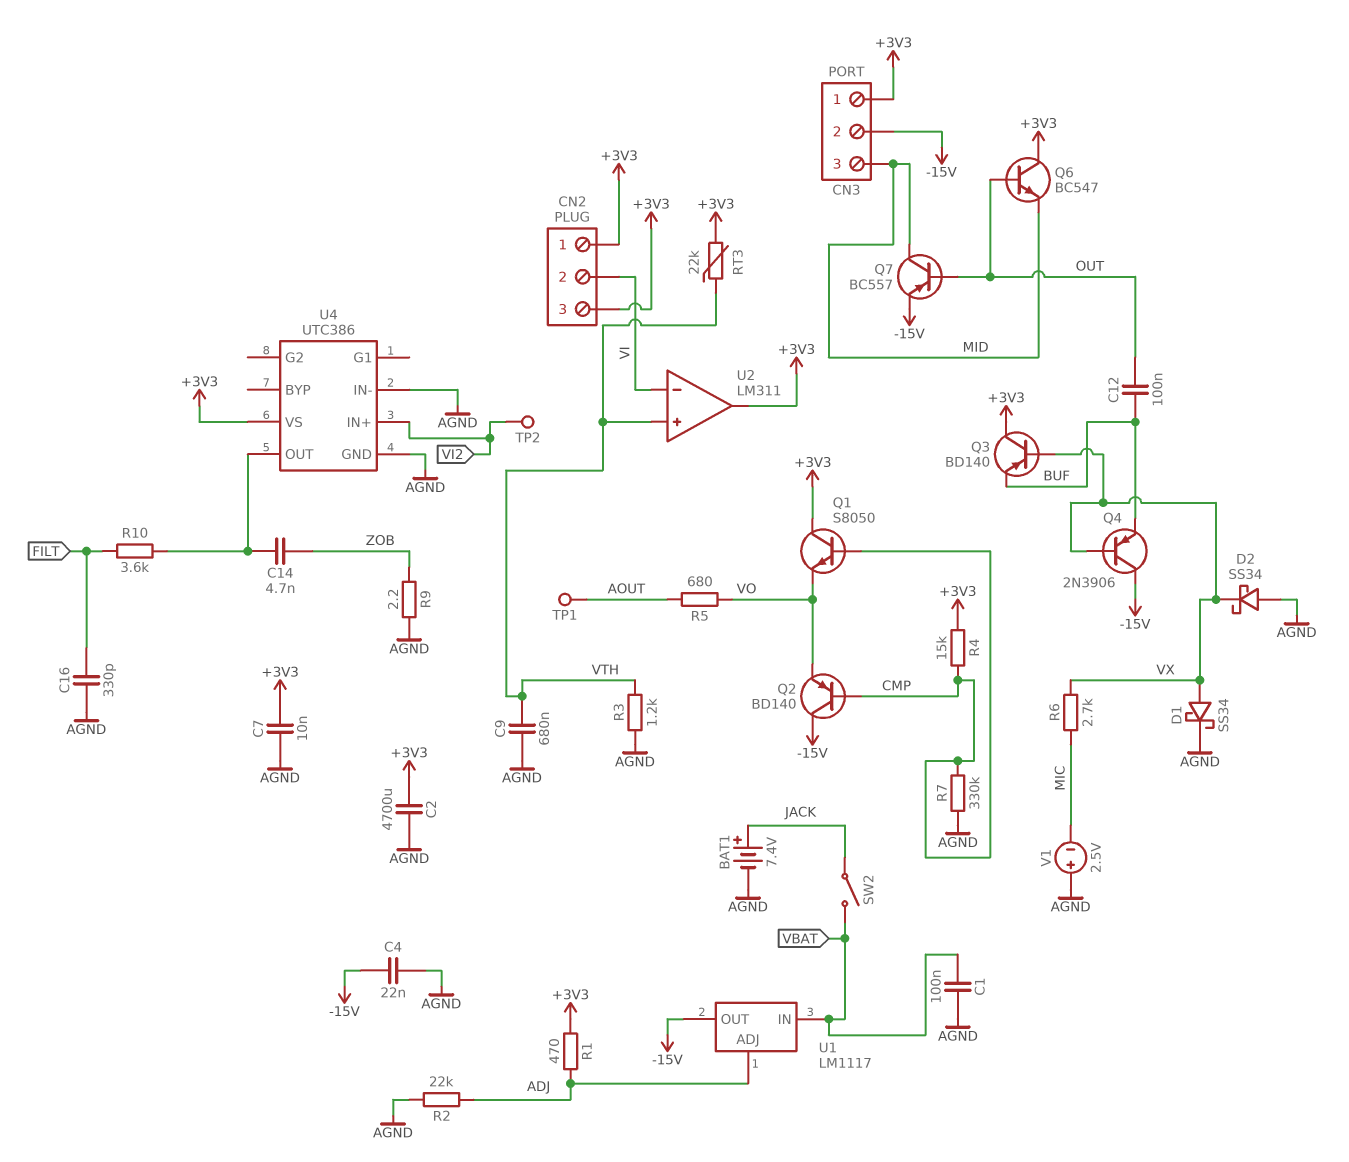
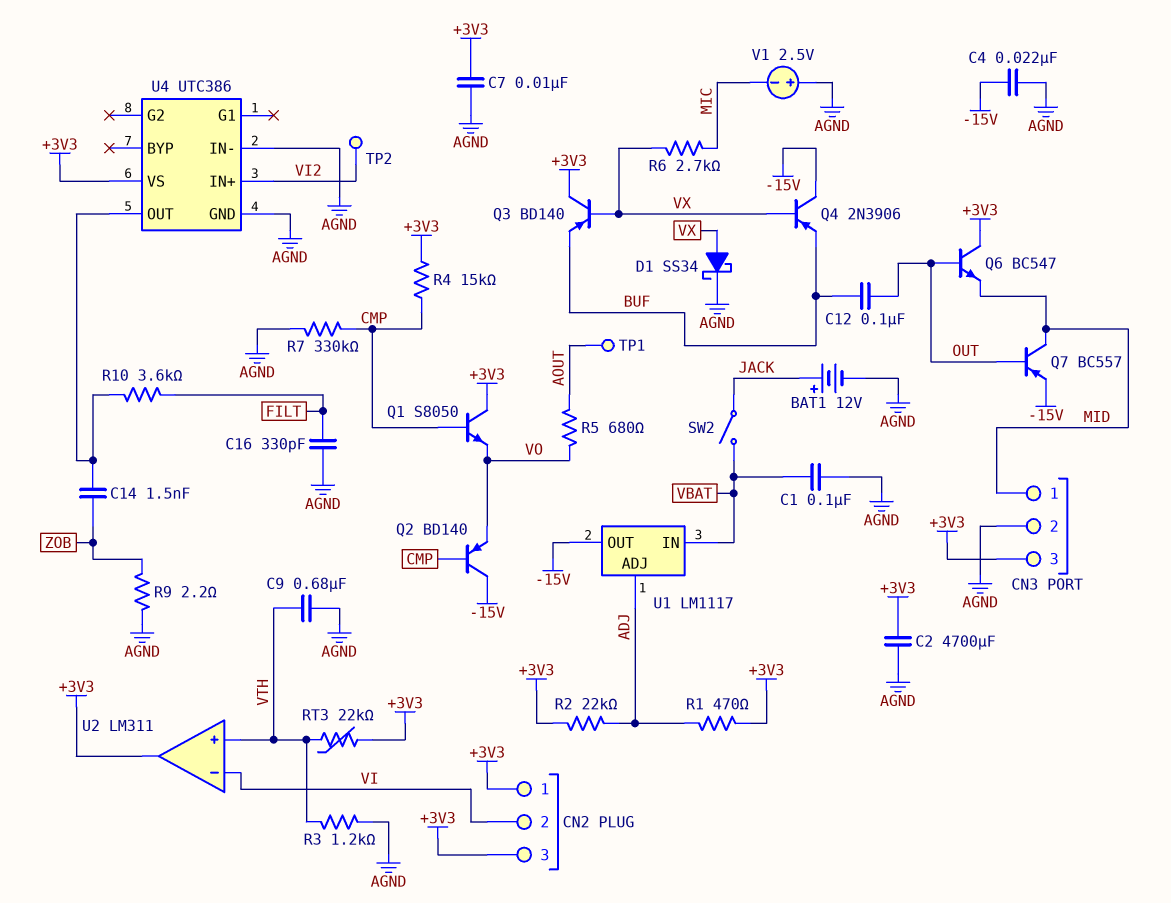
BAT1: 7.4V (plus JACK, minus AGND) -> 12V (plus JACK, minus AGND)
C14: 4.7nF (U4/OUT, ZOB) -> 1.5nF (U4/OUT, ZOB)
CN3 pin 1: +3V3 -> MID
CN3 pin 2: -15V -> AGND
CN3 pin 3: MID -> +3V3
D2: schottky SS34 (A AGND, K VX) -> none
R2: 22k (ADJ, AGND) -> 22k (+3V3, ADJ)

